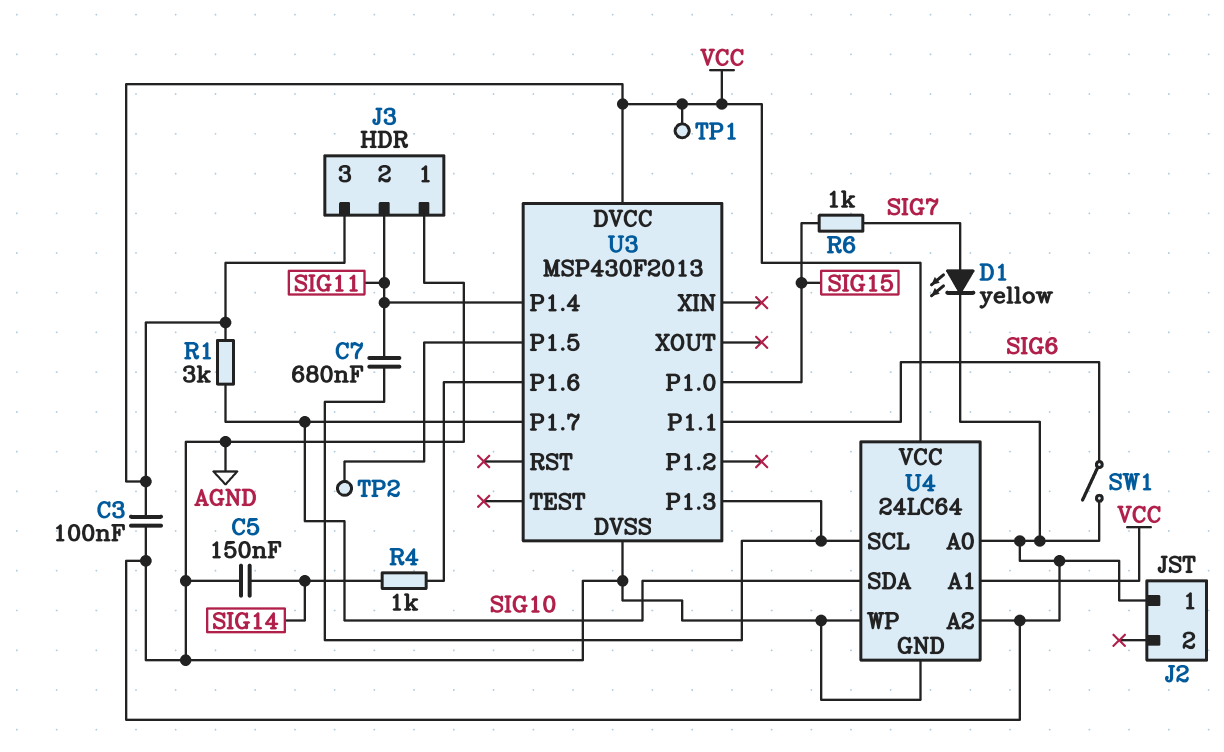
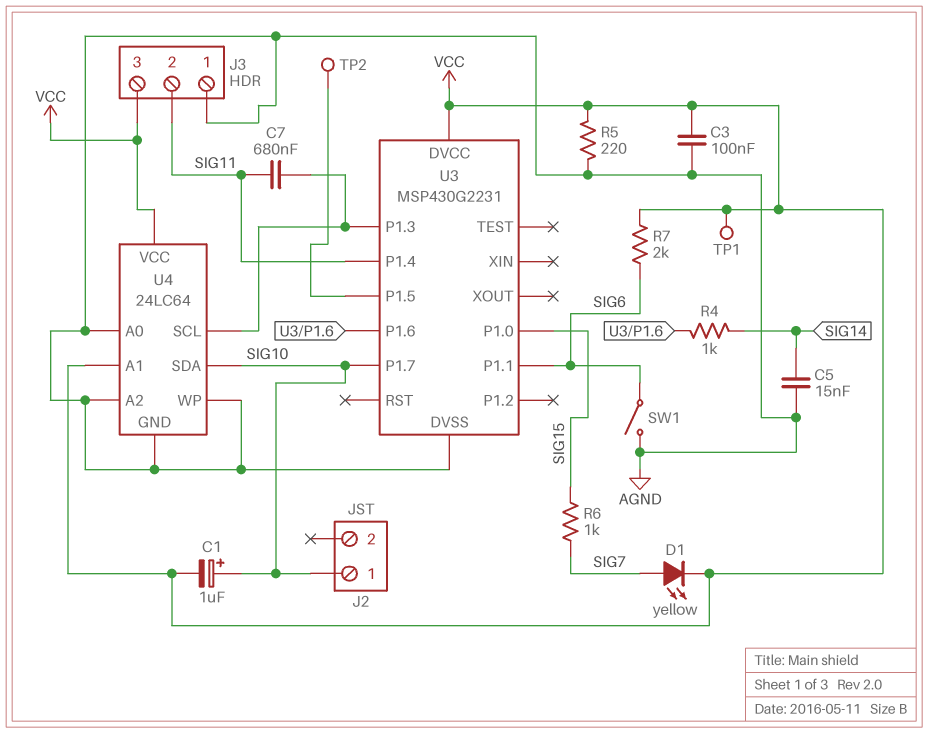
C1: none -> 1uF (plus SIG10, minus VCC)
C5: 150nF (AGND, SIG14) -> 15nF (AGND, SIG14)
D1: LED yellow (A SIG7, K AGND) -> LED yellow (A SIG7, K VCC)
J2 pin 1: AGND -> SIG10
R1: 3k (SIG10, VCC) -> none
R5: none -> 220 (AGND, VCC)
R7: none -> 2k (SIG6, VCC)
U3: MSP430F2013 -> MSP430G2231

